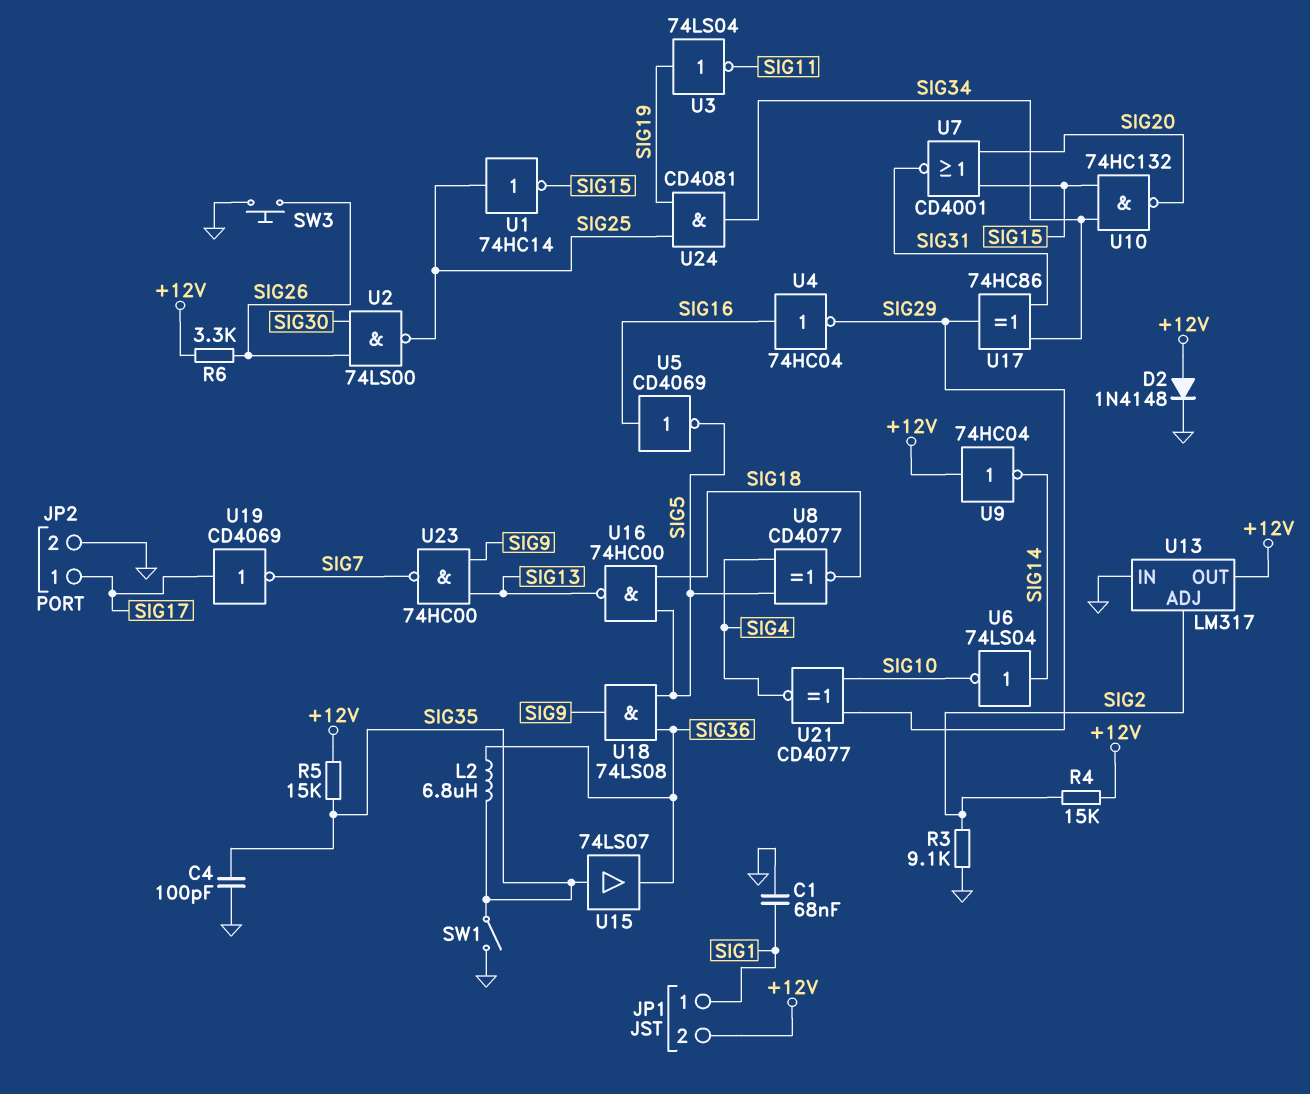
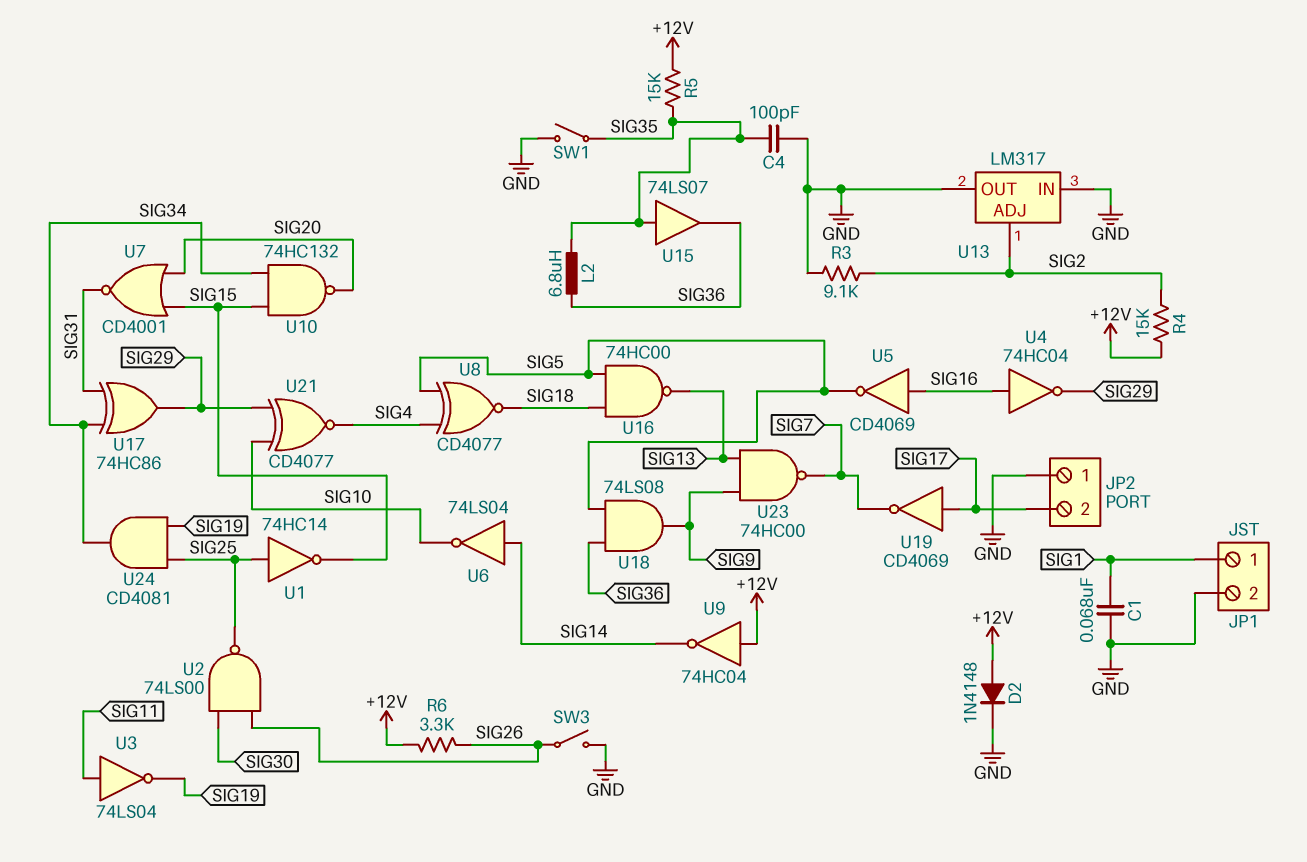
JP1 pin 2: +12V -> GND
JP2 pin 1: SIG17 -> GND
JP2 pin 2: GND -> SIG17
SW3: button (GND, SIG26) -> switch (GND, SIG26)
U3: NOT 74LS04 (in SIG19, out SIG11) -> NOT 74LS04 (in SIG11, out SIG19)
U13 pin OUT: +12V -> GND

